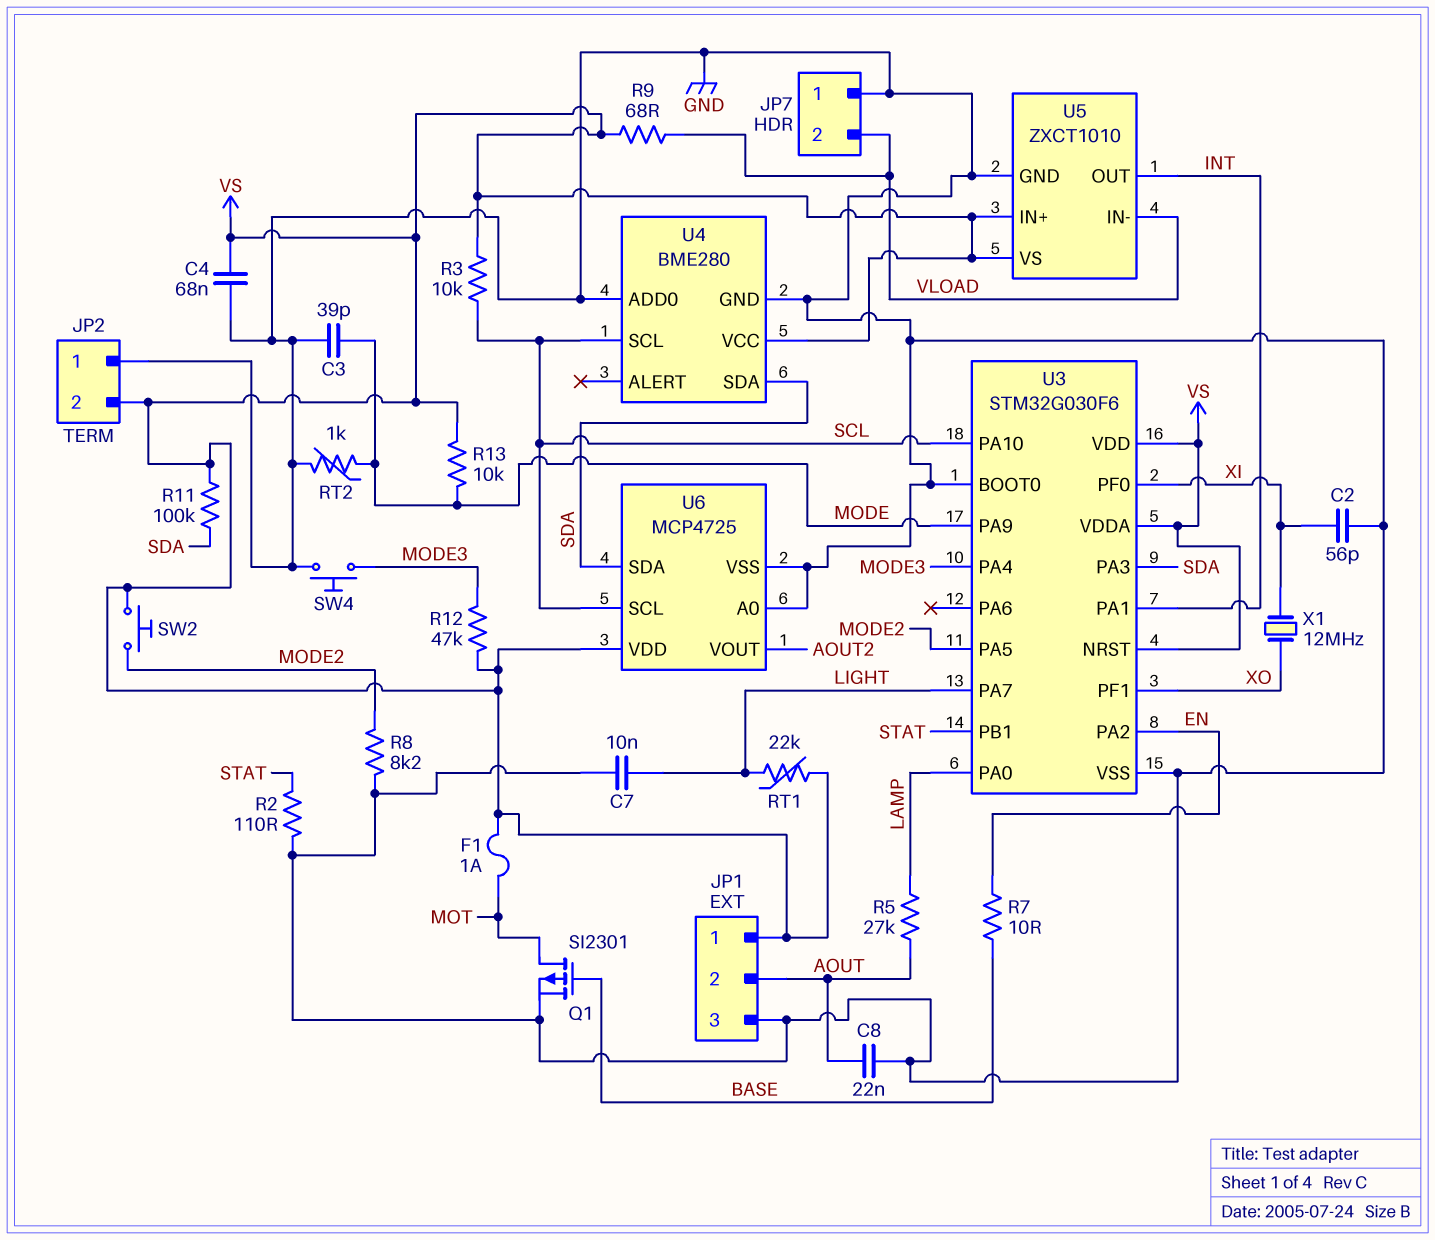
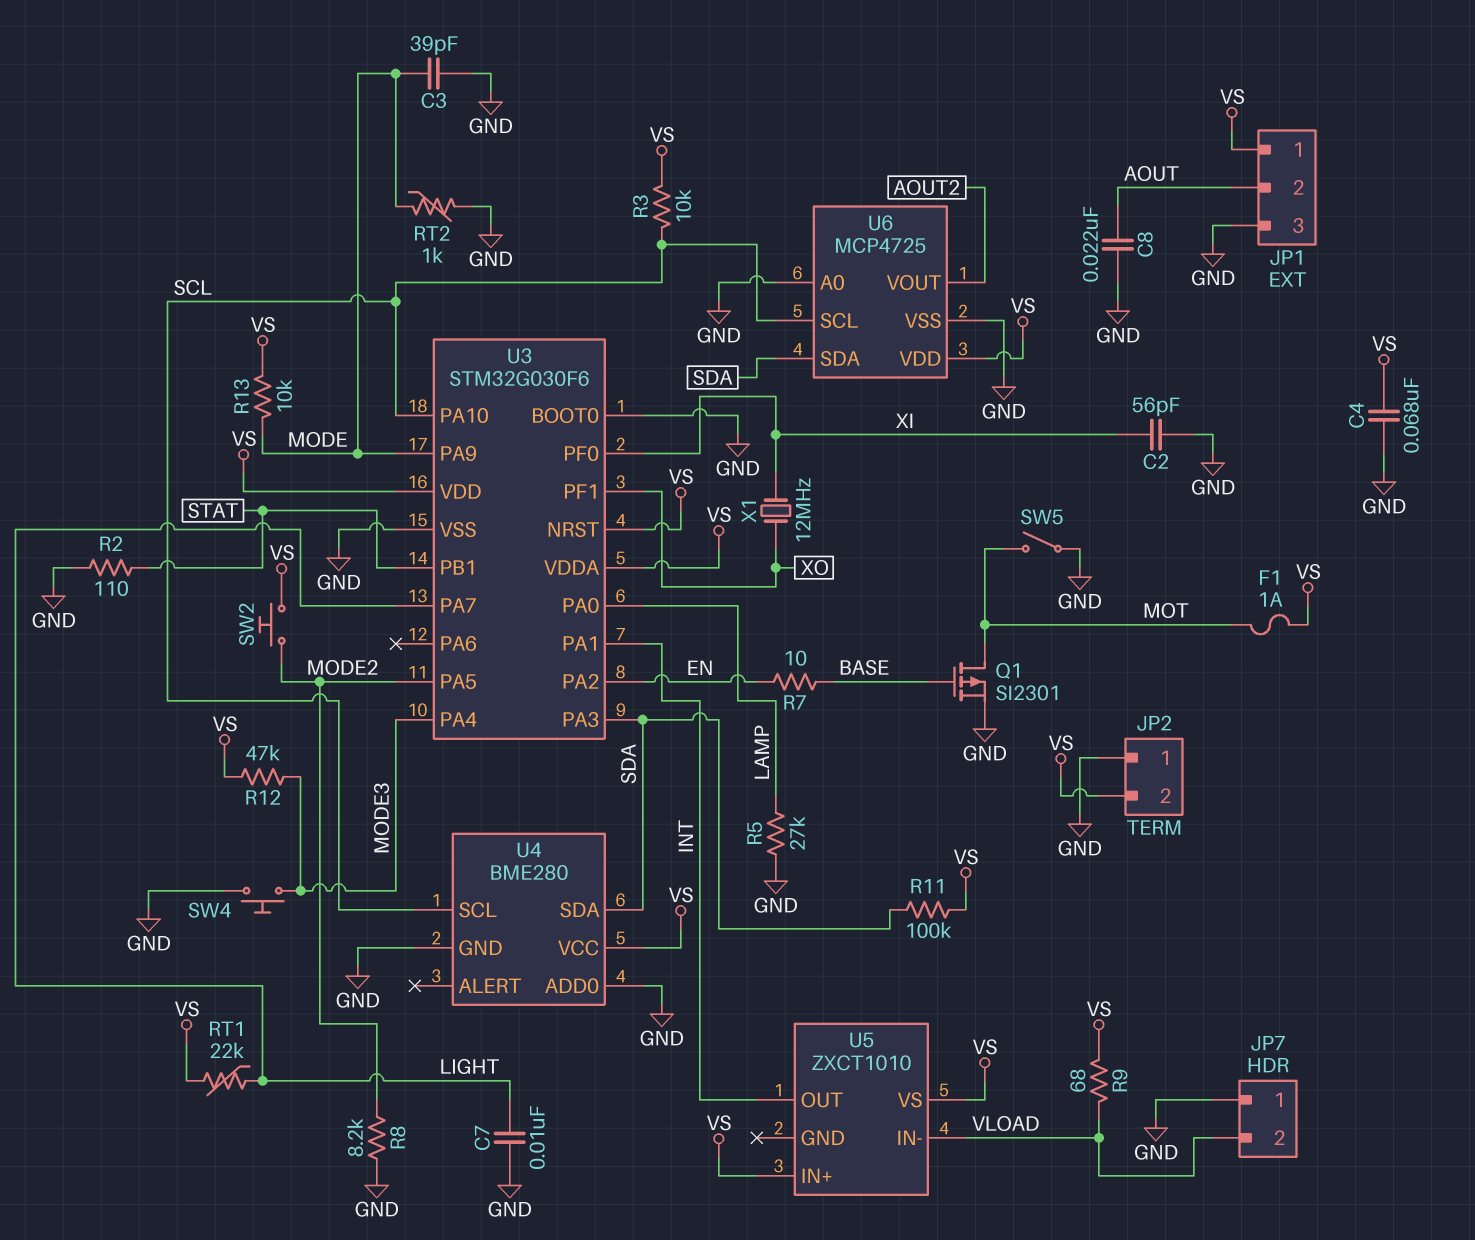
R5: 27k (AOUT, LAMP) -> 27k (GND, LAMP)
SW5: none -> switch (GND, MOT)
U5 pin GND: GND -> none

